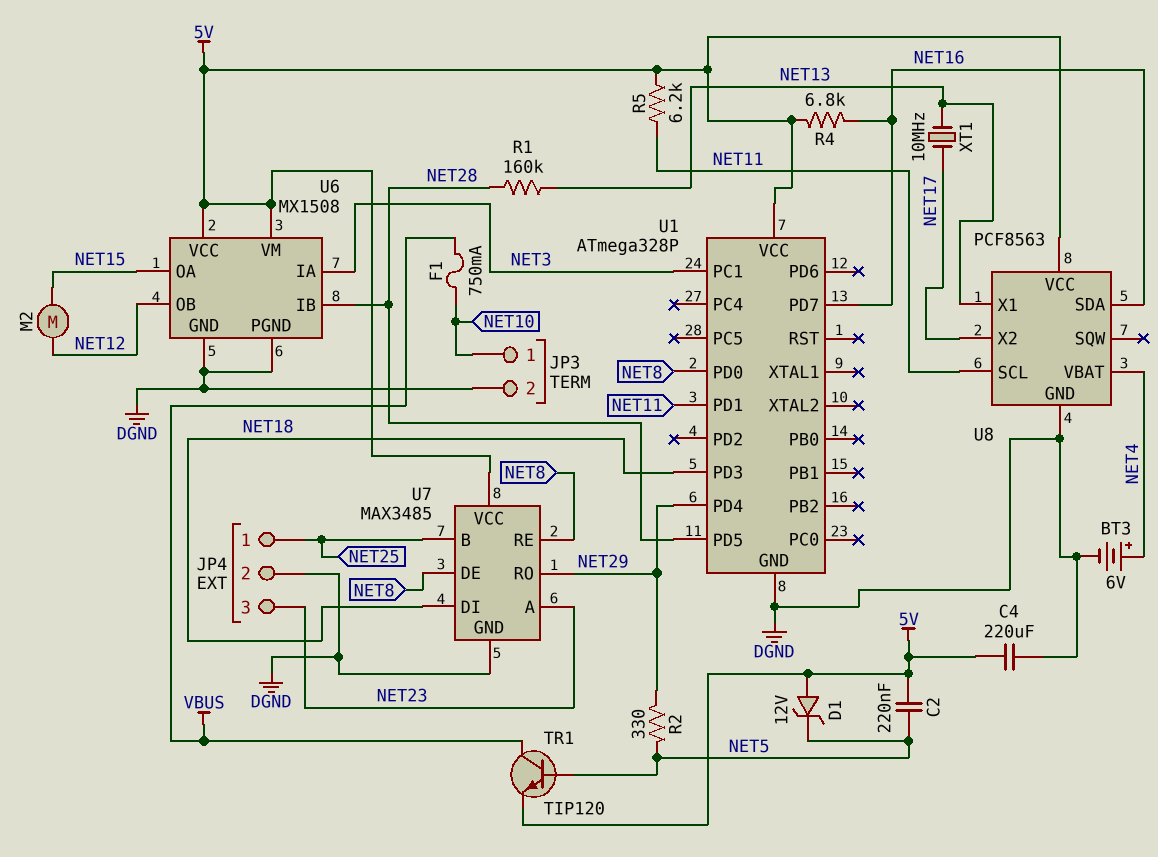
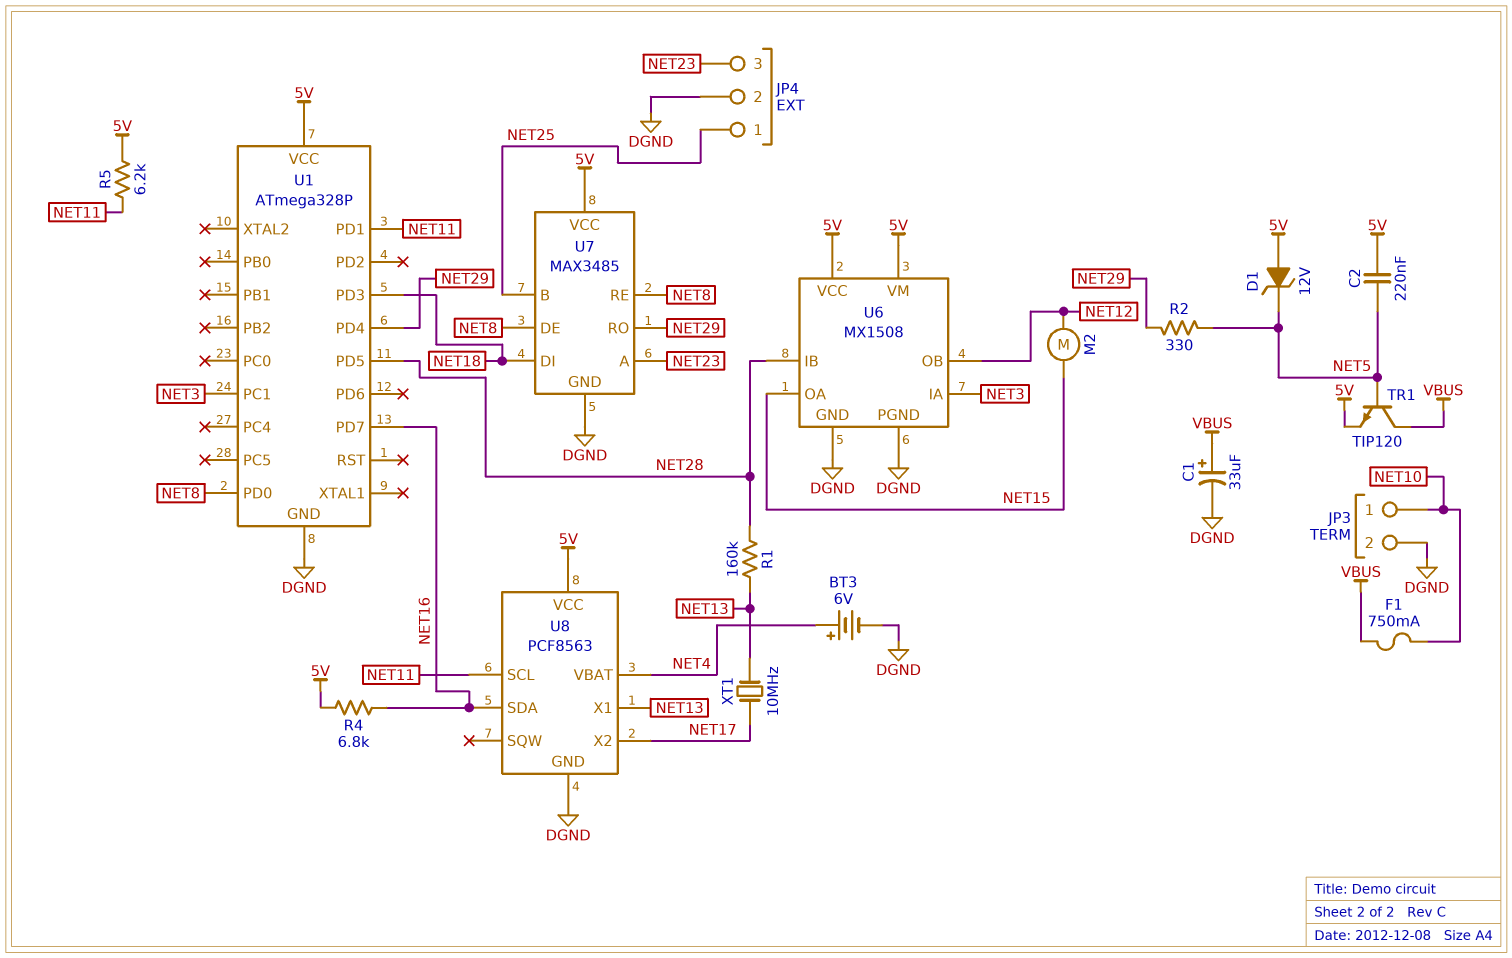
C1: none -> 33uF (plus VBUS, minus DGND)
C4: 220uF (5V, DGND) -> none

